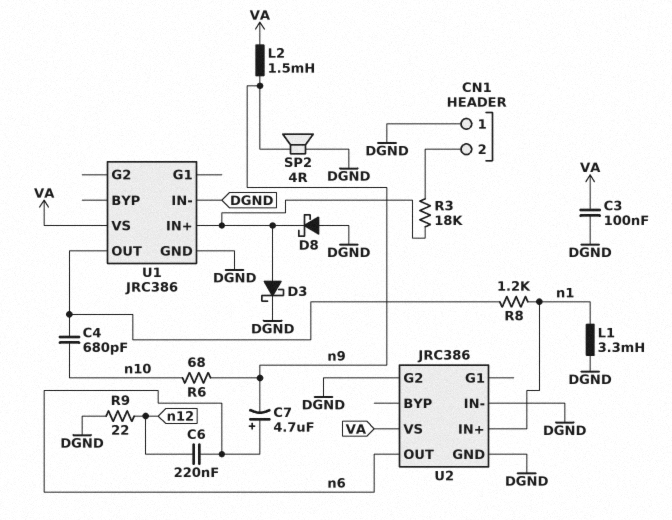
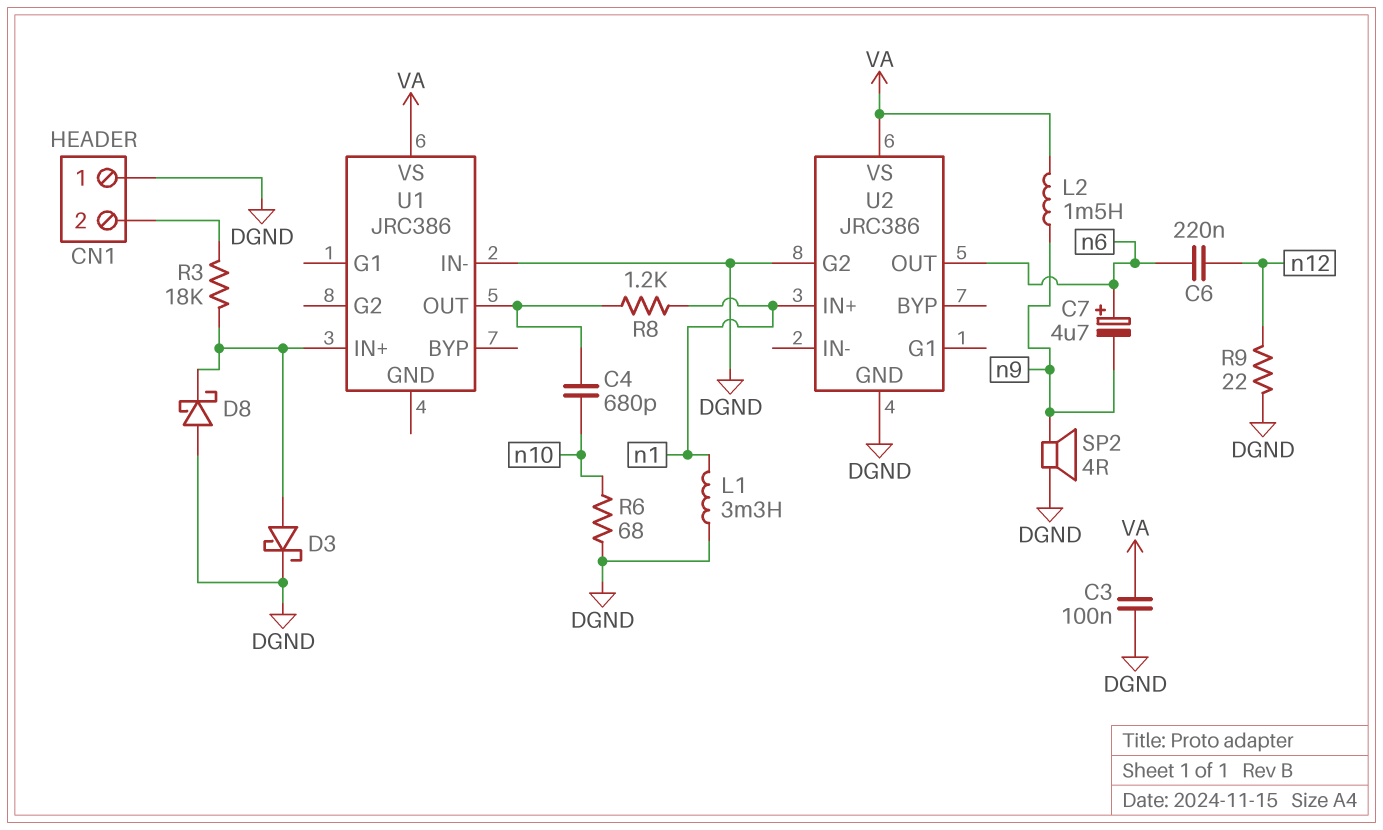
R6: 68 (n9, n10) -> 68 (DGND, n10)
U1 pin GND: DGND -> none
U2 pin IN-: DGND -> none

